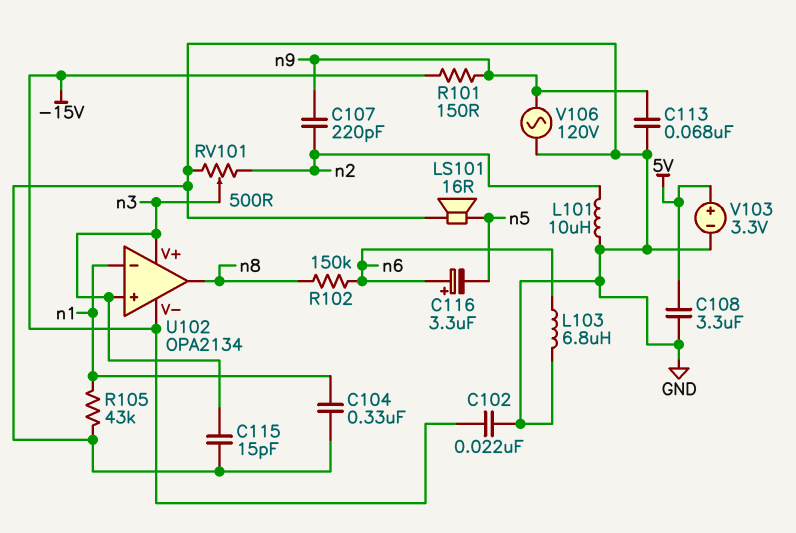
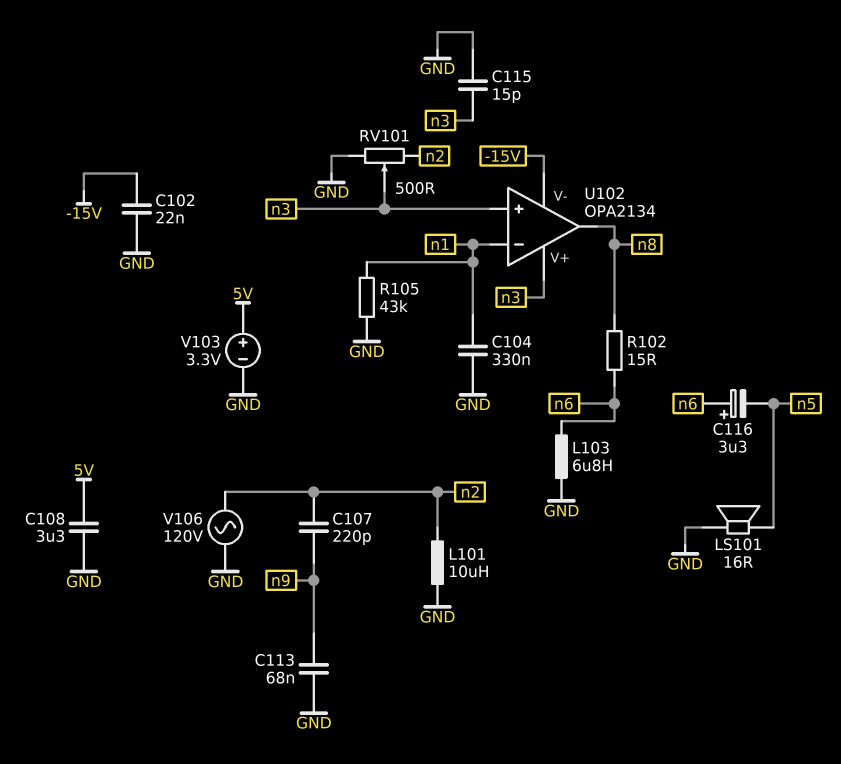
R101: 150 (-15V, n9) -> none
R102: 150k (n6, n8) -> 15 (n6, n8)
V106: AC 120V (GND, n9) -> AC 120V (GND, n2)

